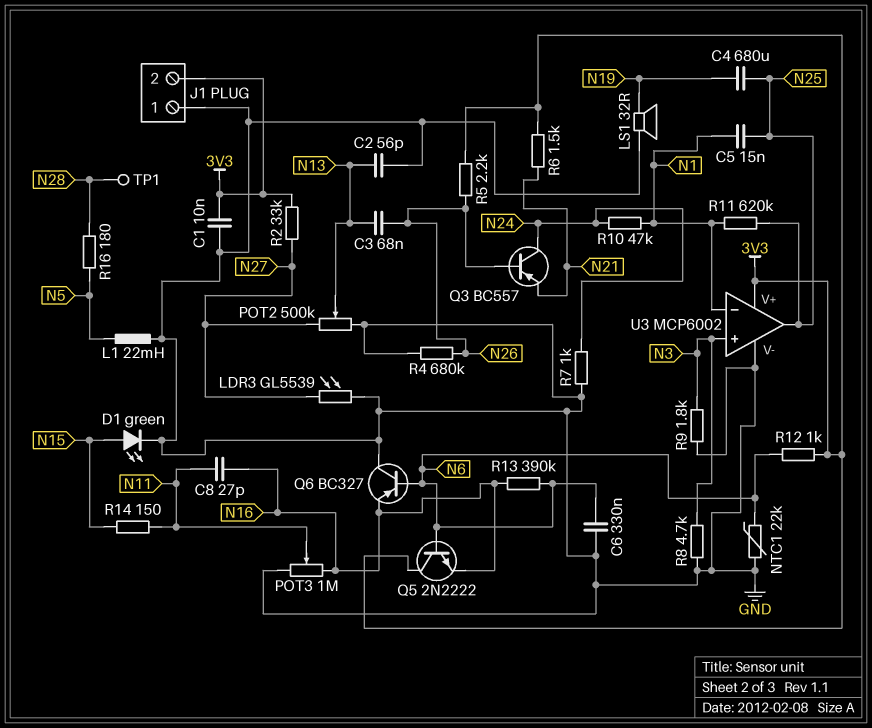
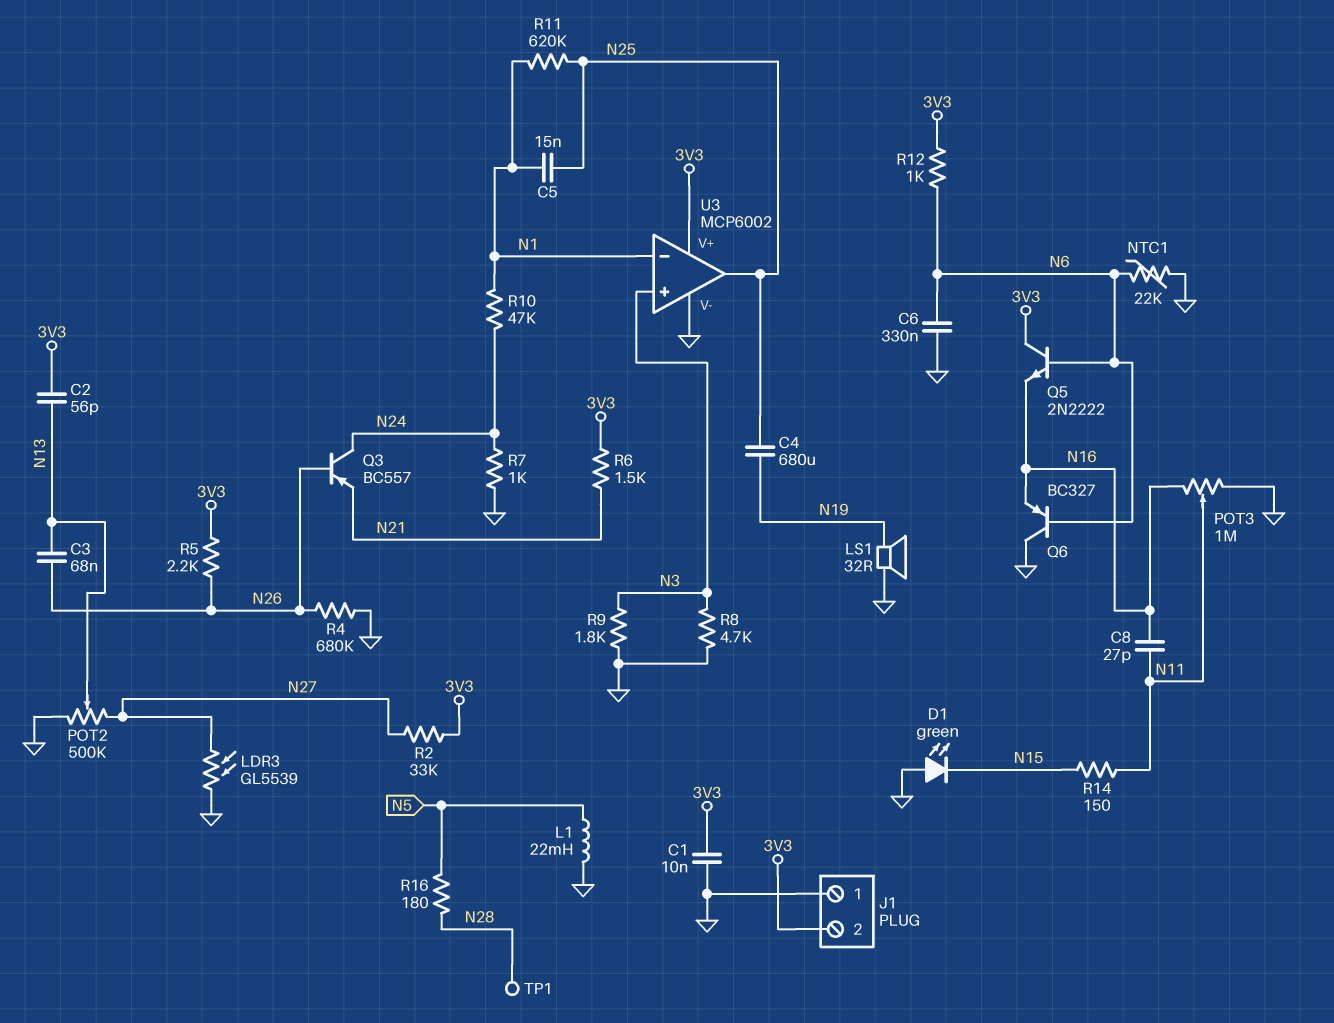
C2: 56pF (GND, N13) -> 56pF (3V3, N13)
D1: LED green (A N15, K GND) -> LED green (A GND, K N15)
R13: 390k (N6, N16) -> none

